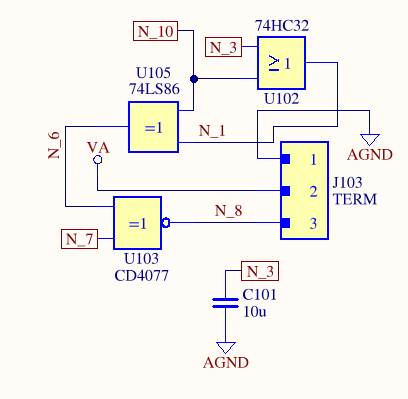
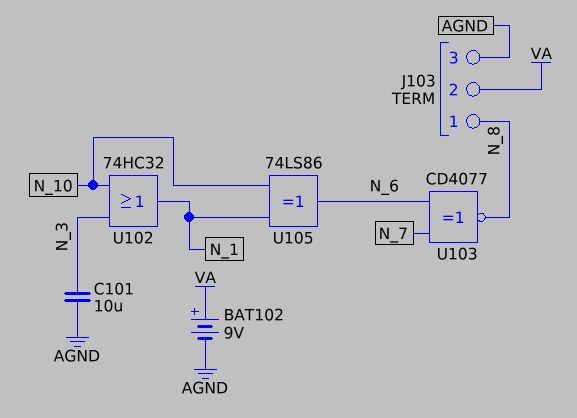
BAT102: none -> 9V (plus VA, minus AGND)
J103 pin 1: AGND -> N_8
J103 pin 3: N_8 -> AGND

